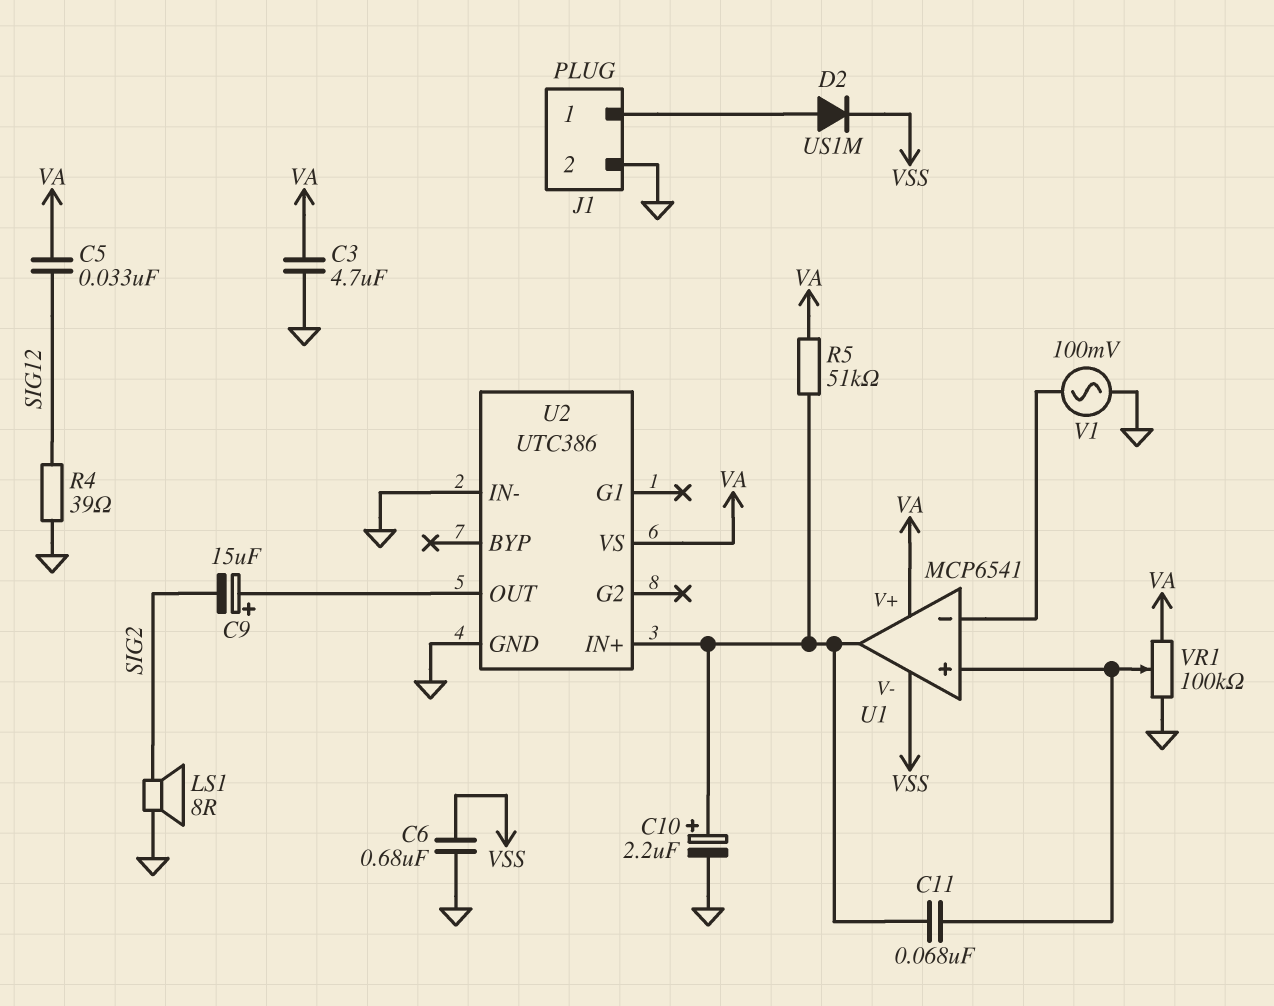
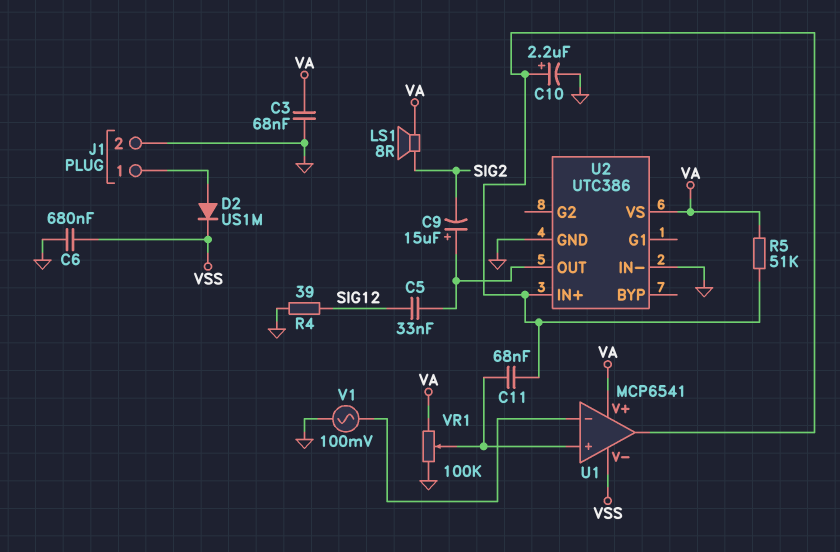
C3: 4.7uF (GND, VA) -> 68nF (GND, VA)
C5: 33nF (SIG12, VA) -> 33nF (SIG12, U2/OUT)
LS1: speaker 8R (GND, SIG2) -> speaker 8R (SIG2, VA)

